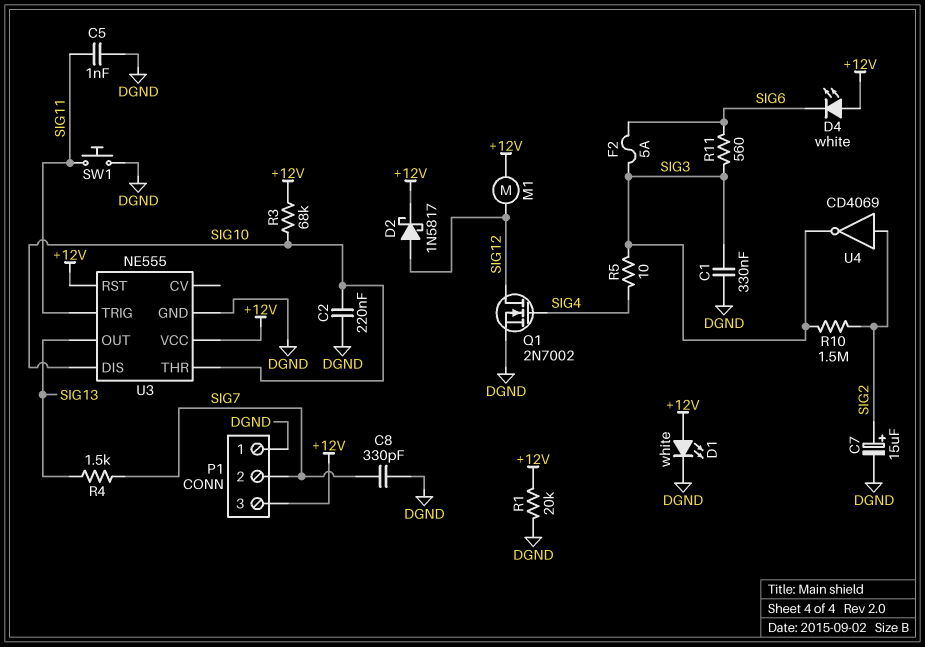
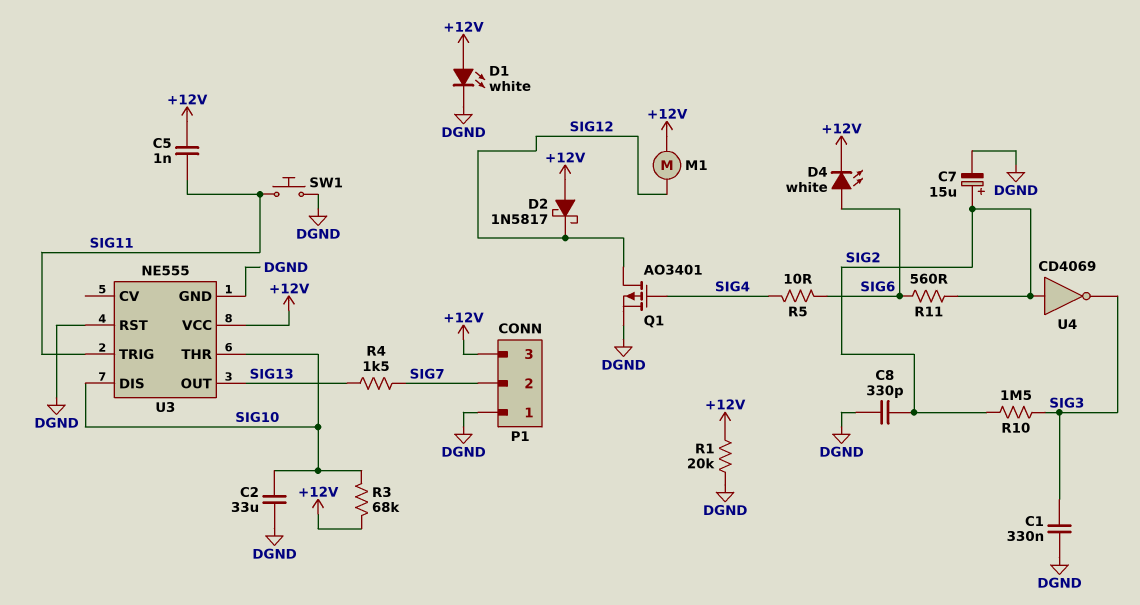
C2: 220nF (DGND, SIG10) -> 33uF (DGND, SIG10)
C5: 1nF (DGND, SIG11) -> 1nF (+12V, SIG11)
C8: 330pF (DGND, SIG7) -> 330pF (DGND, SIG2)
D2: schottky 1N5817 (A SIG12, K +12V) -> schottky 1N5817 (A +12V, K SIG12)
D4: LED white (A +12V, K SIG6) -> LED white (A SIG6, K +12V)
F2: 5A (SIG3, SIG6) -> none
Q1: NMOS 2N7002 (G SIG4, D SIG12, S DGND) -> PMOS AO3401 (G SIG4, D SIG12, S DGND)
R5: 10 (SIG3, SIG4) -> 10 (SIG4, SIG6)
R11: 560 (SIG3, SIG6) -> 560 (SIG2, SIG6)
U3 pin RST: +12V -> DGND

